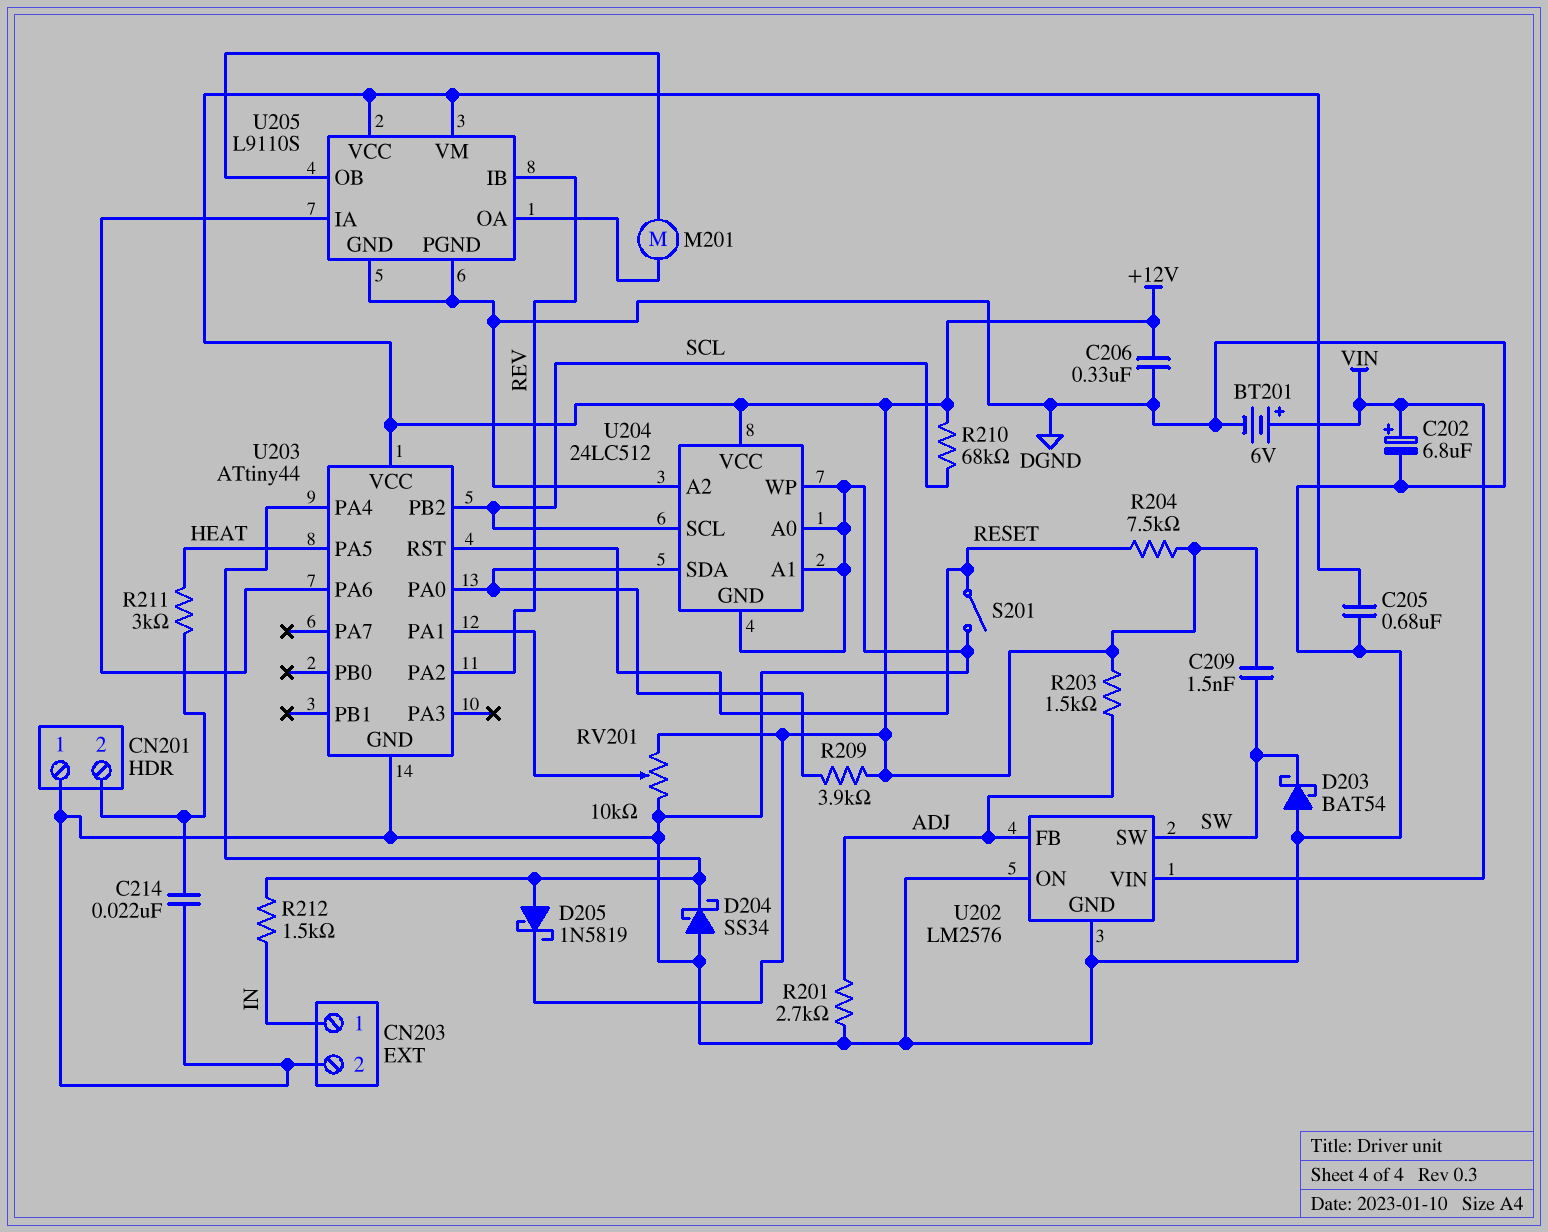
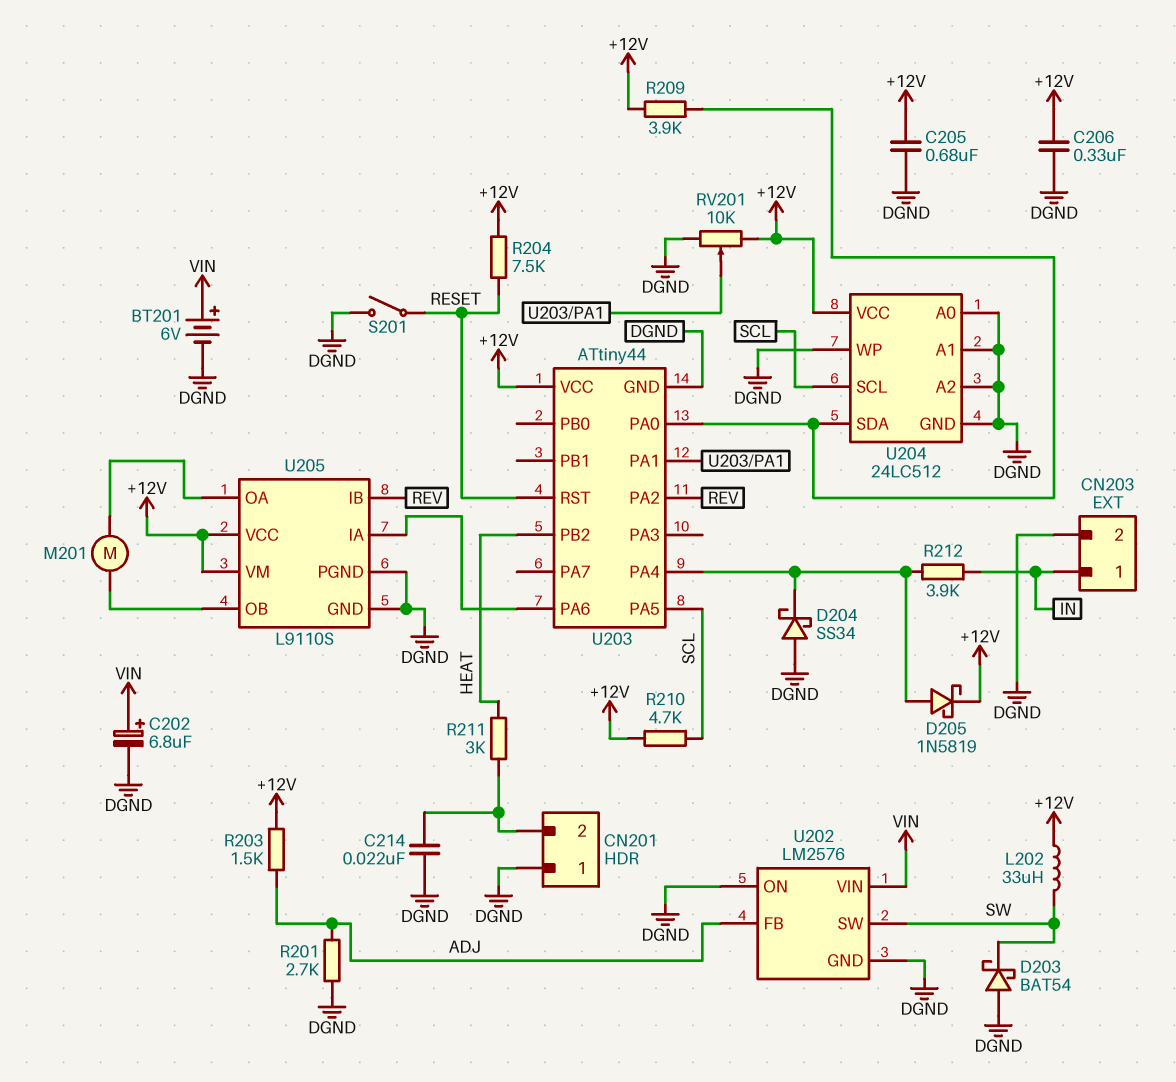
C209: 1.5nF (+12V, SW) -> none
L202: none -> 33uH (+12V, SW)
R210: 68k (+12V, SCL) -> 4.7k (+12V, SCL)
R212: 1.5k (IN, U203/PA4) -> 3.9k (IN, U203/PA4)
U203 pin PA5: HEAT -> SCL
U203 pin PB2: SCL -> HEAT

